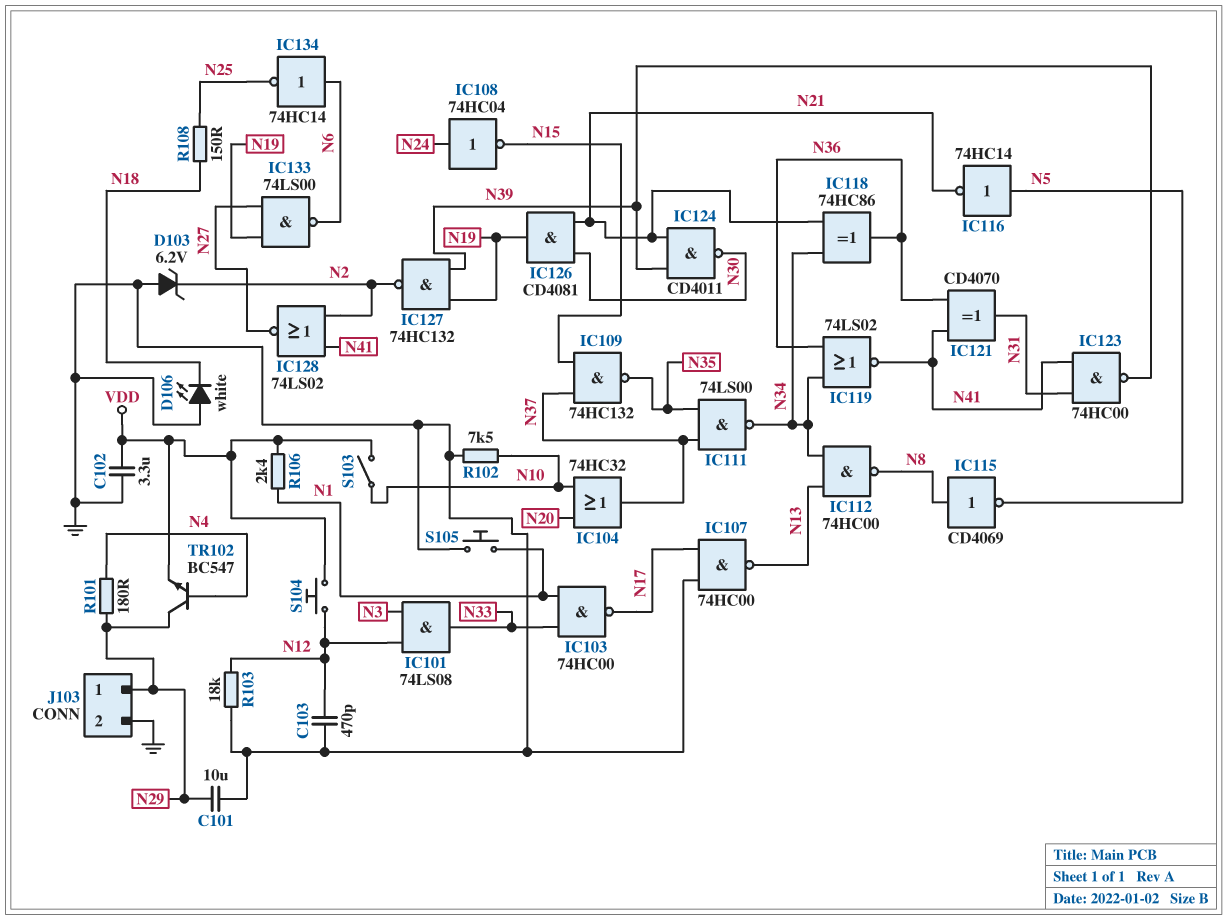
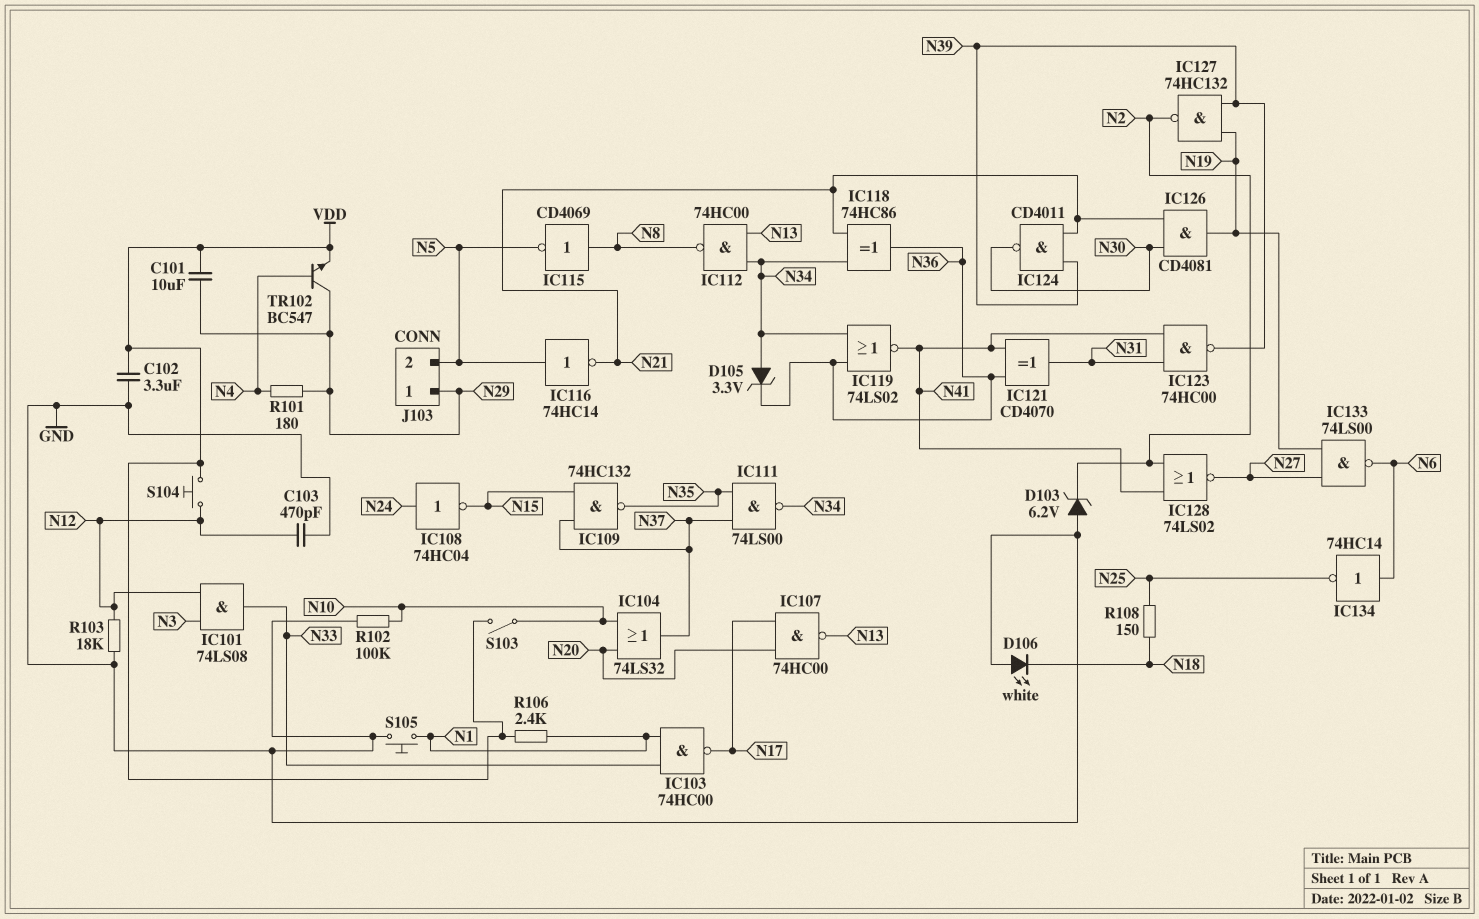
C101: 10uF (GND, N29) -> 10uF (N29, VDD)
D105: none -> zener 3.3V (A N34, K N36)
IC104: OR 74HC32 (in N10, in N20, out N37) -> OR 74LS32 (in N10, in N20, out N37)
IC107: NAND 74HC00 (in GND, in N17, out N13) -> NAND 74HC00 (in N17, in N20, out N13)
J103 pin 2: GND -> N5
R102: 7.5k (GND, N10) -> 100k (GND, N10)

